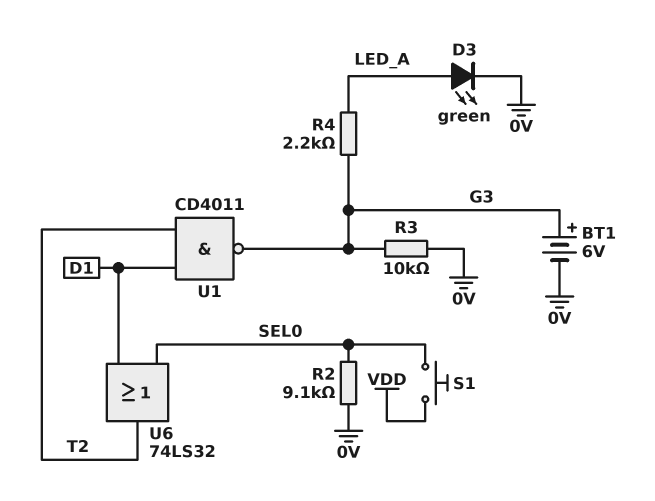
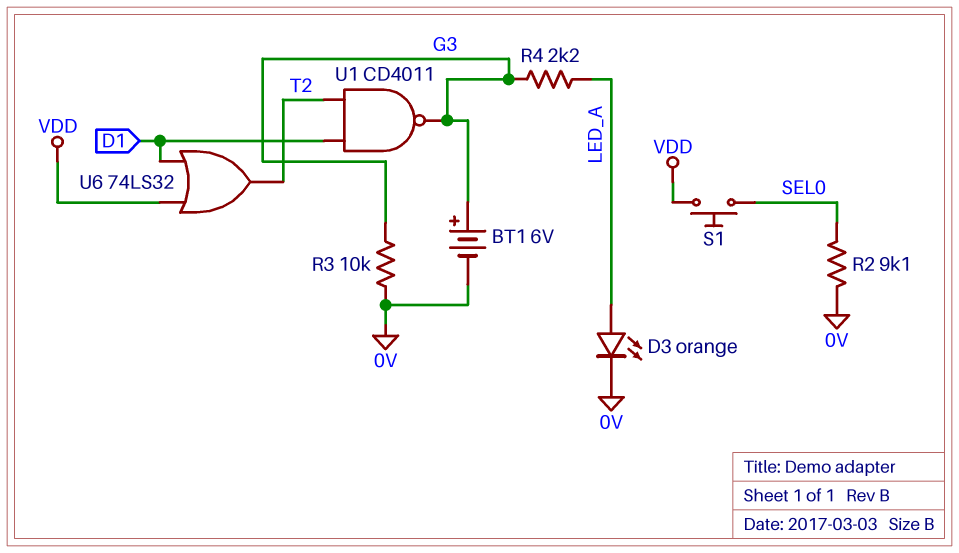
D3: LED green (A LED_A, K 0V) -> LED orange (A LED_A, K 0V)
U6: OR 74LS32 (in D1, in SEL0, out T2) -> OR 74LS32 (in D1, in VDD, out T2)

